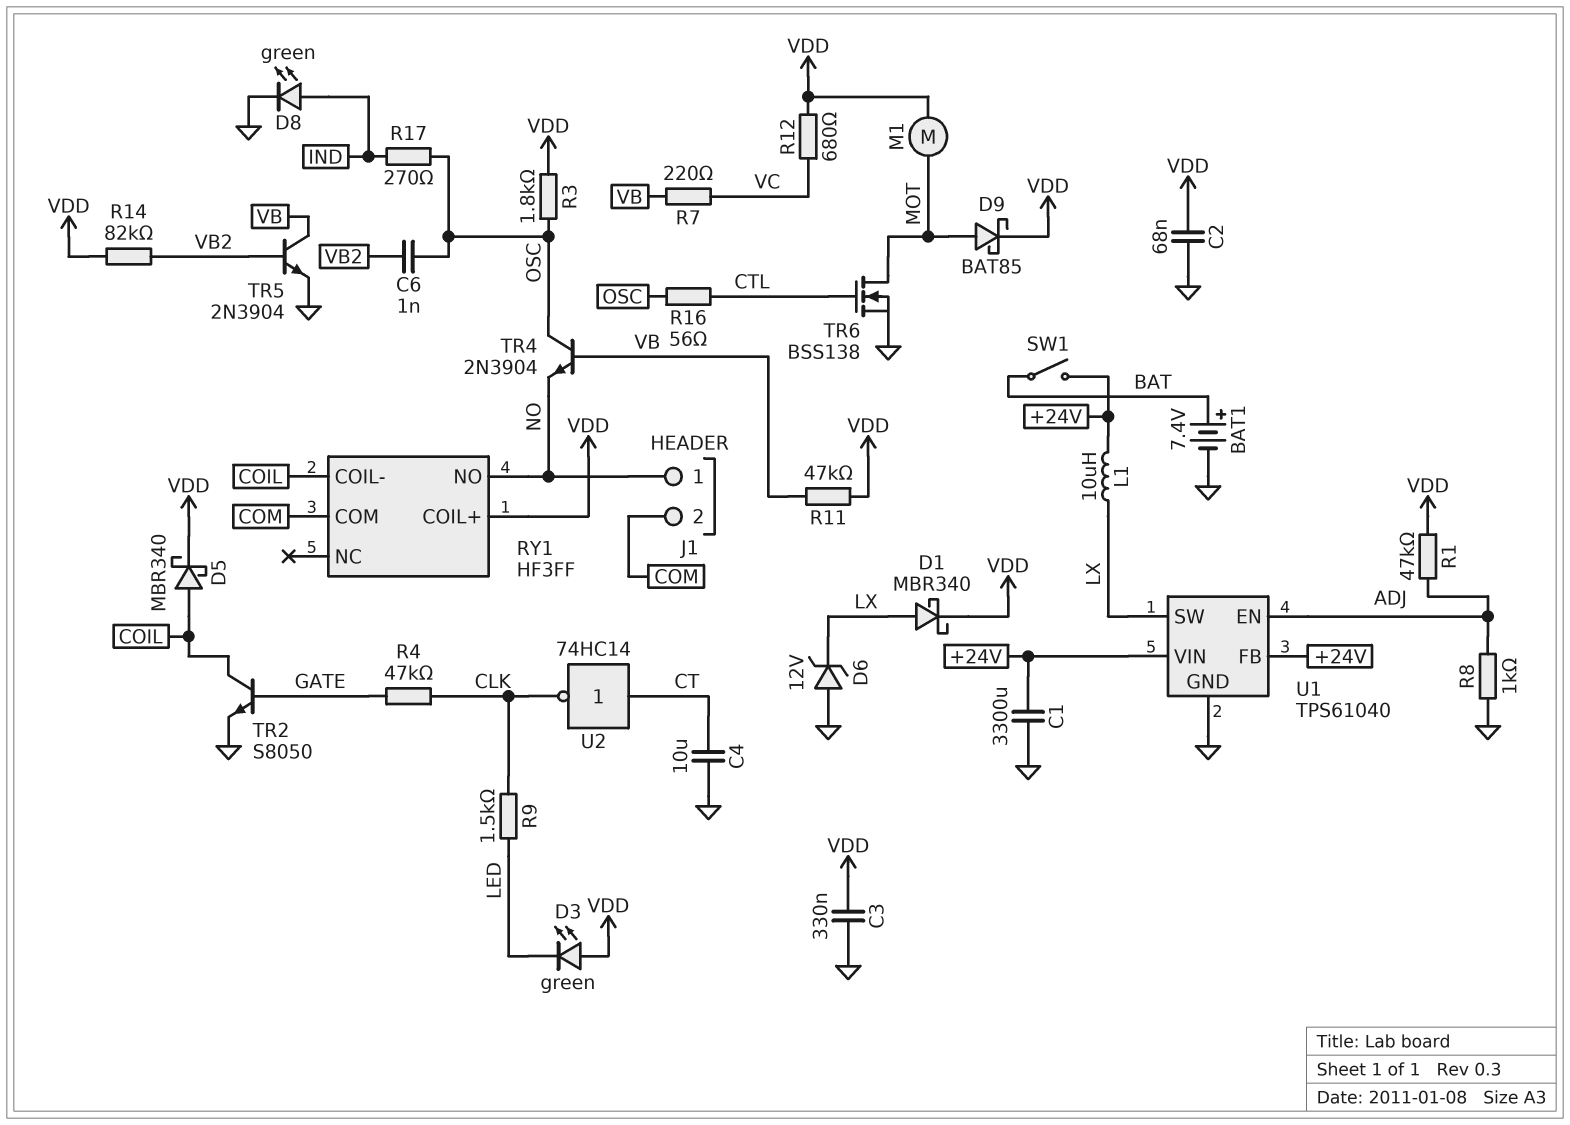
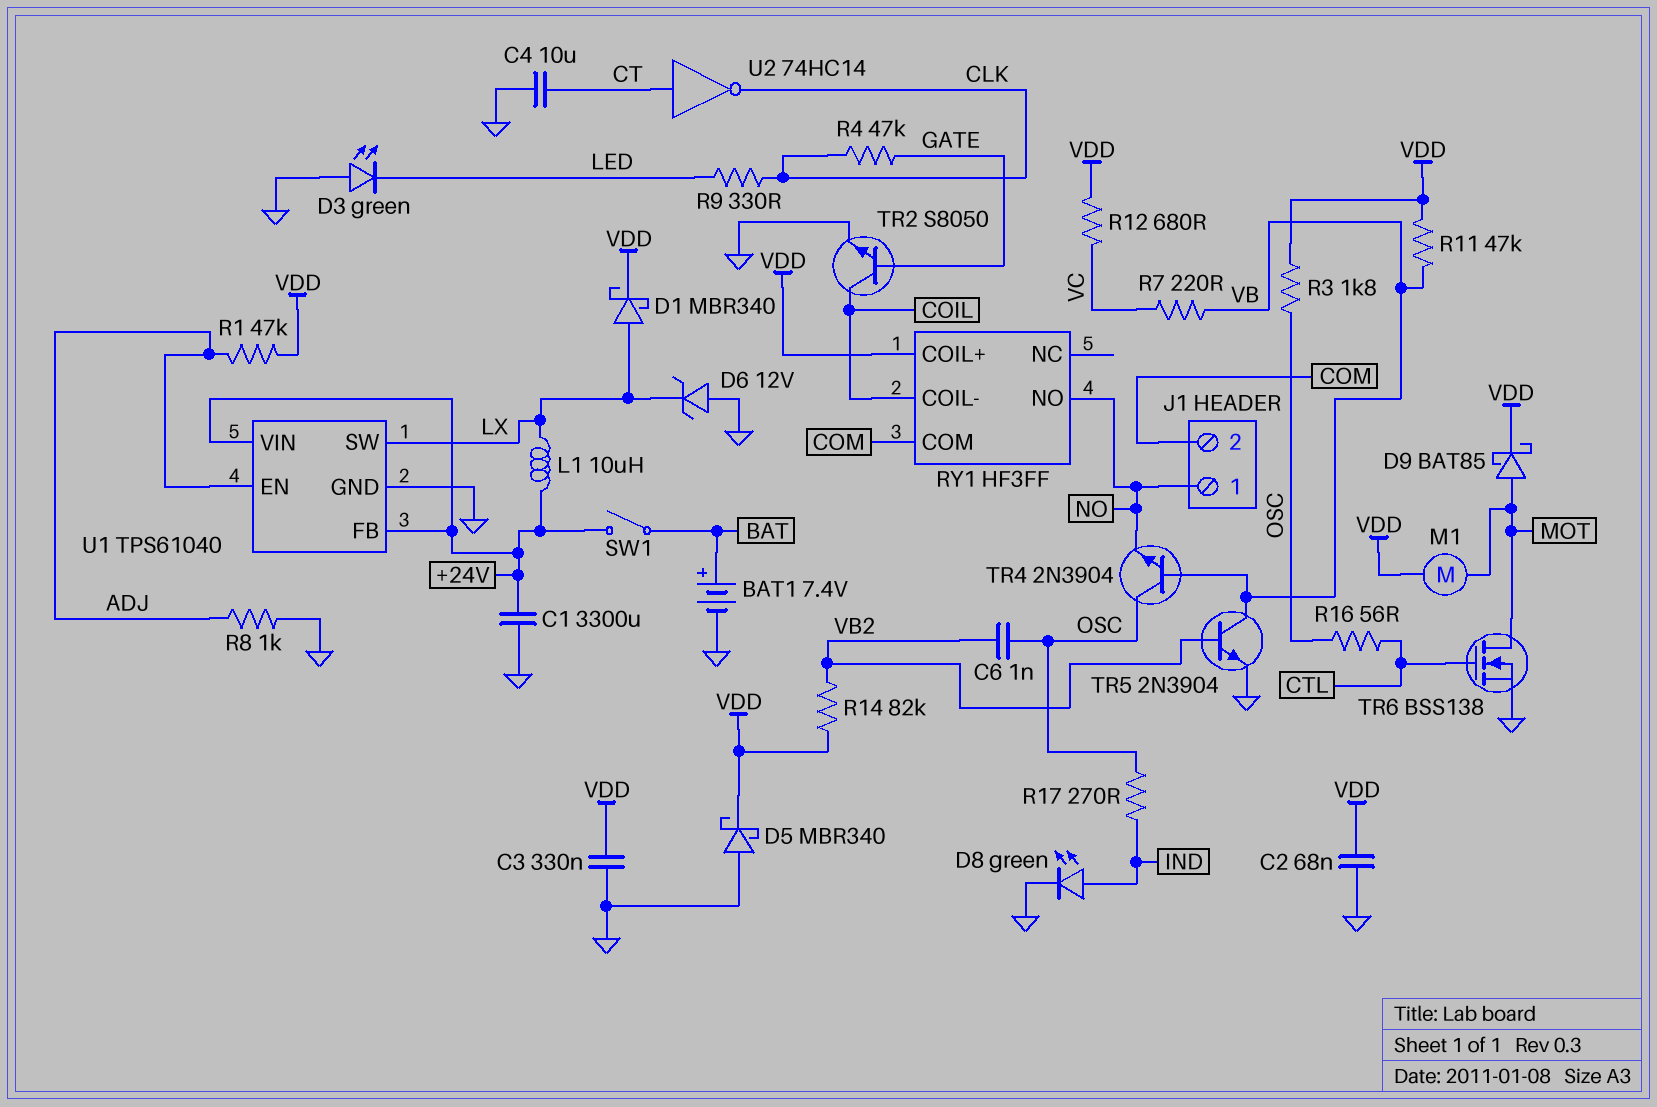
D3: LED green (A VDD, K LED) -> LED green (A GND, K LED)
D5: schottky MBR340 (A COIL, K VDD) -> schottky MBR340 (A GND, K VDD)
R9: 1.5k (CLK, LED) -> 330 (CLK, LED)

